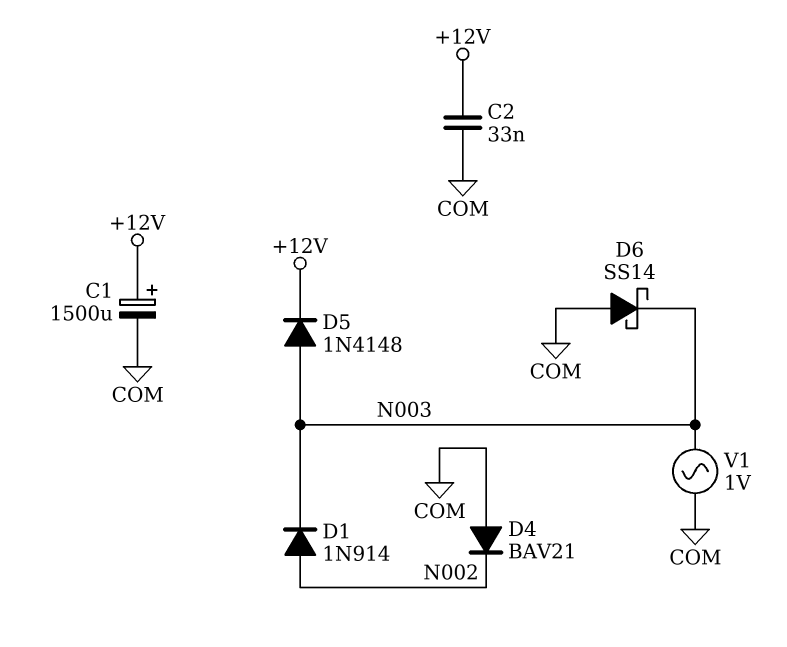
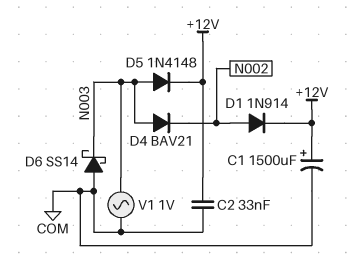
D1: diode 1N914 (A N002, K N003) -> diode 1N914 (A N002, K +12V)
D4: diode BAV21 (A COM, K N002) -> diode BAV21 (A N003, K N002)

